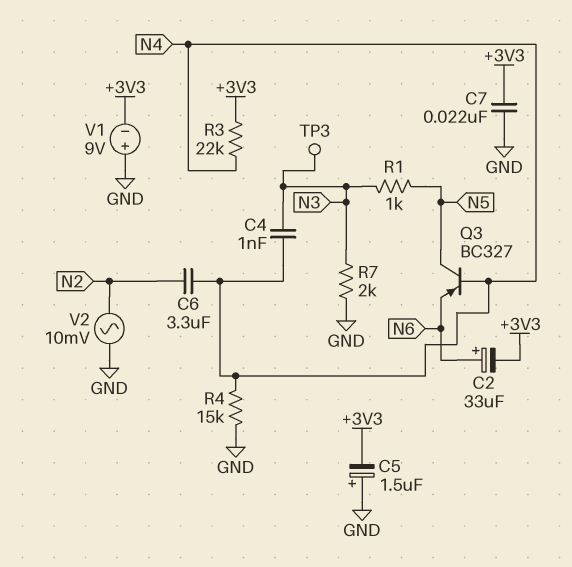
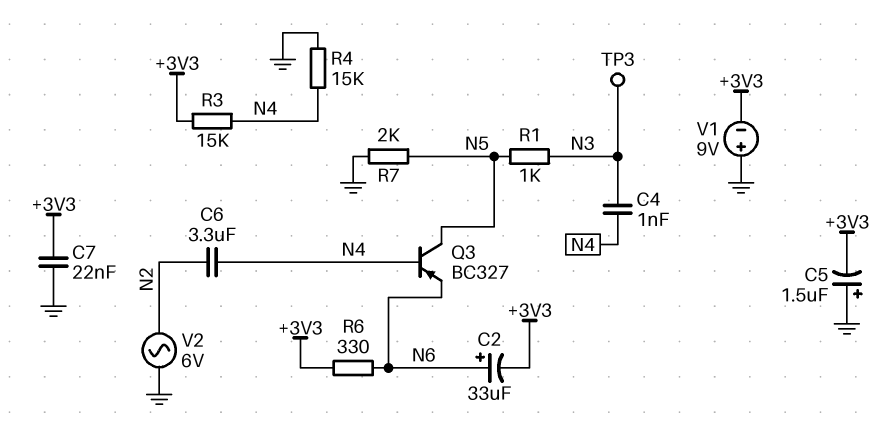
R3: 22k (+3V3, N4) -> 15k (+3V3, N4)
R6: none -> 330 (+3V3, N6)
R7: 2k (GND, N3) -> 2k (GND, N5)
V2: AC 10mV (GND, N2) -> AC 6V (GND, N2)

